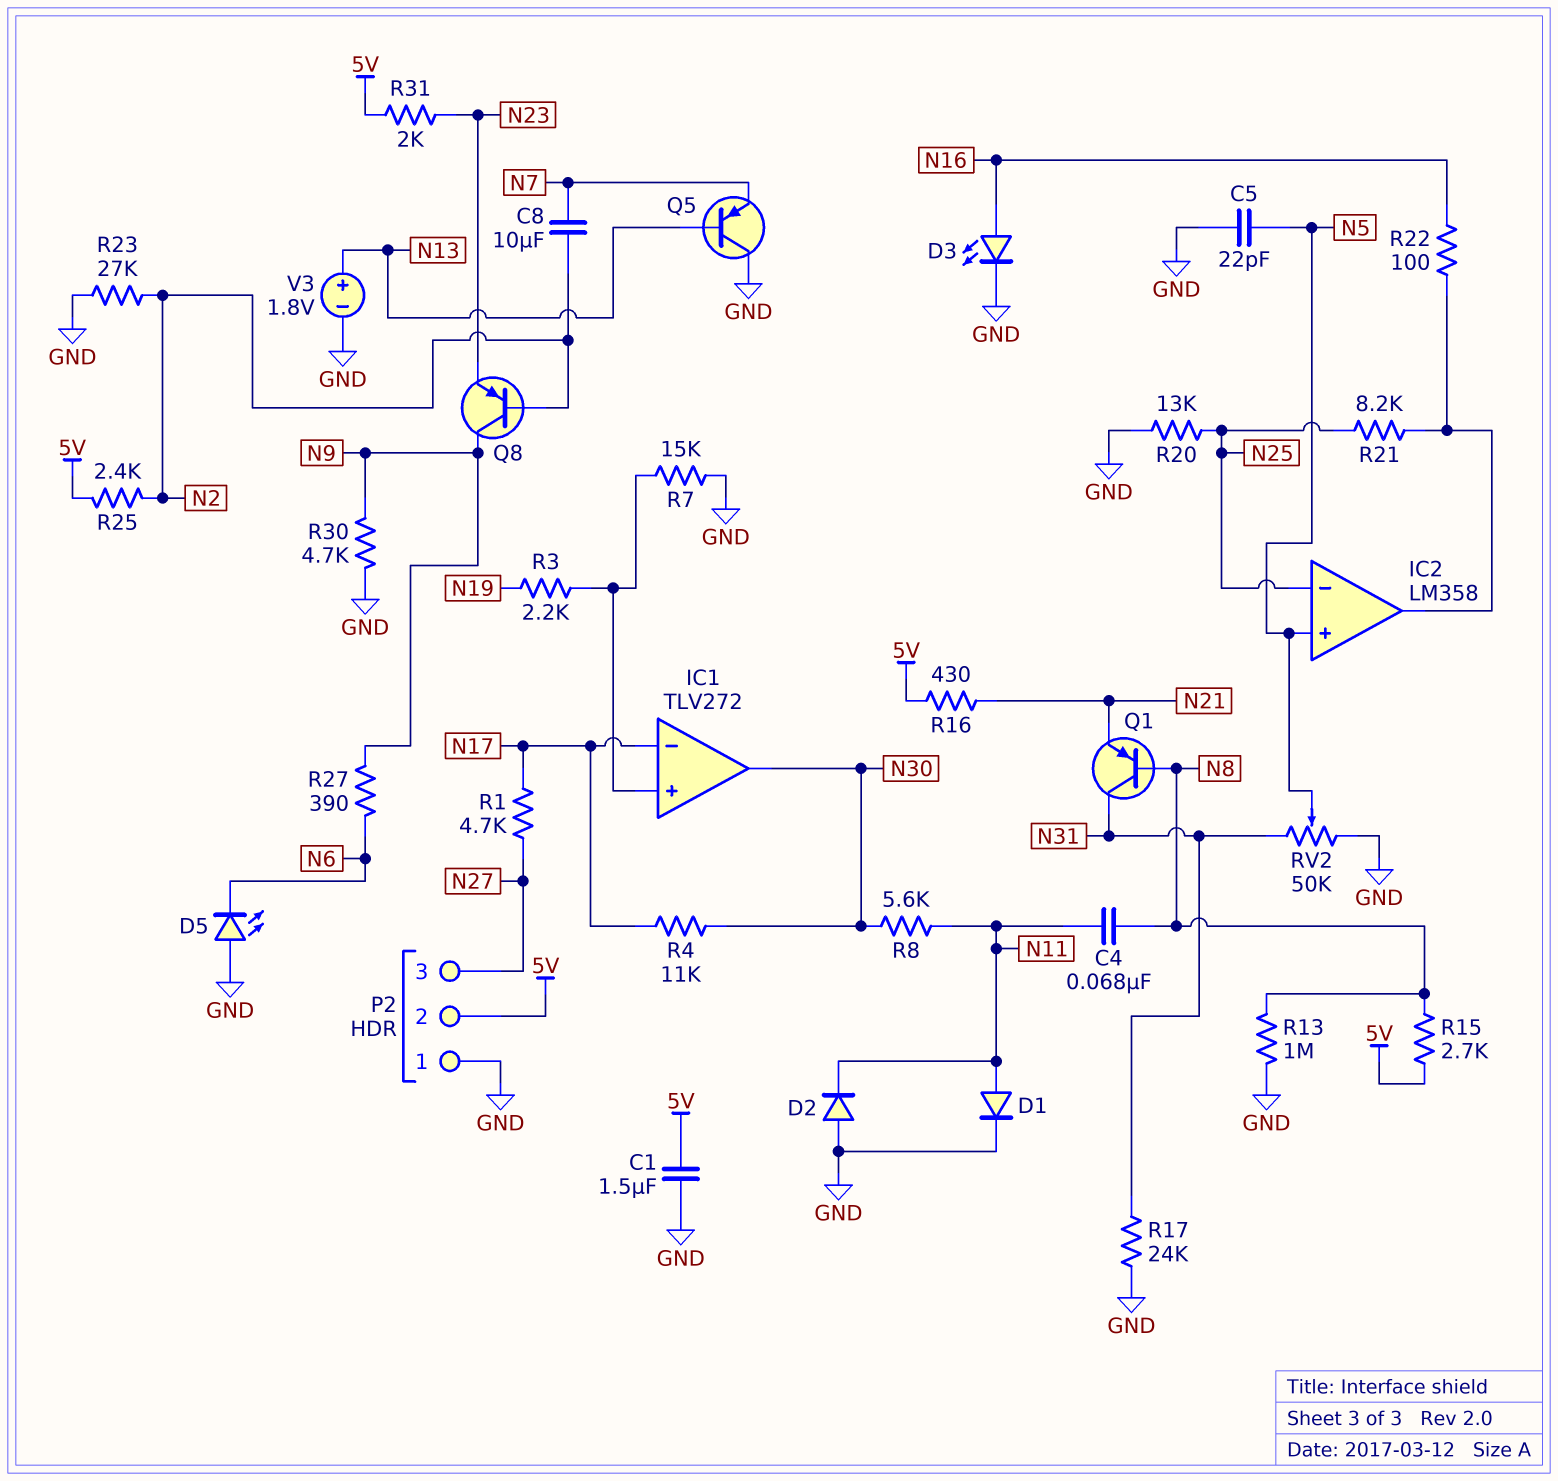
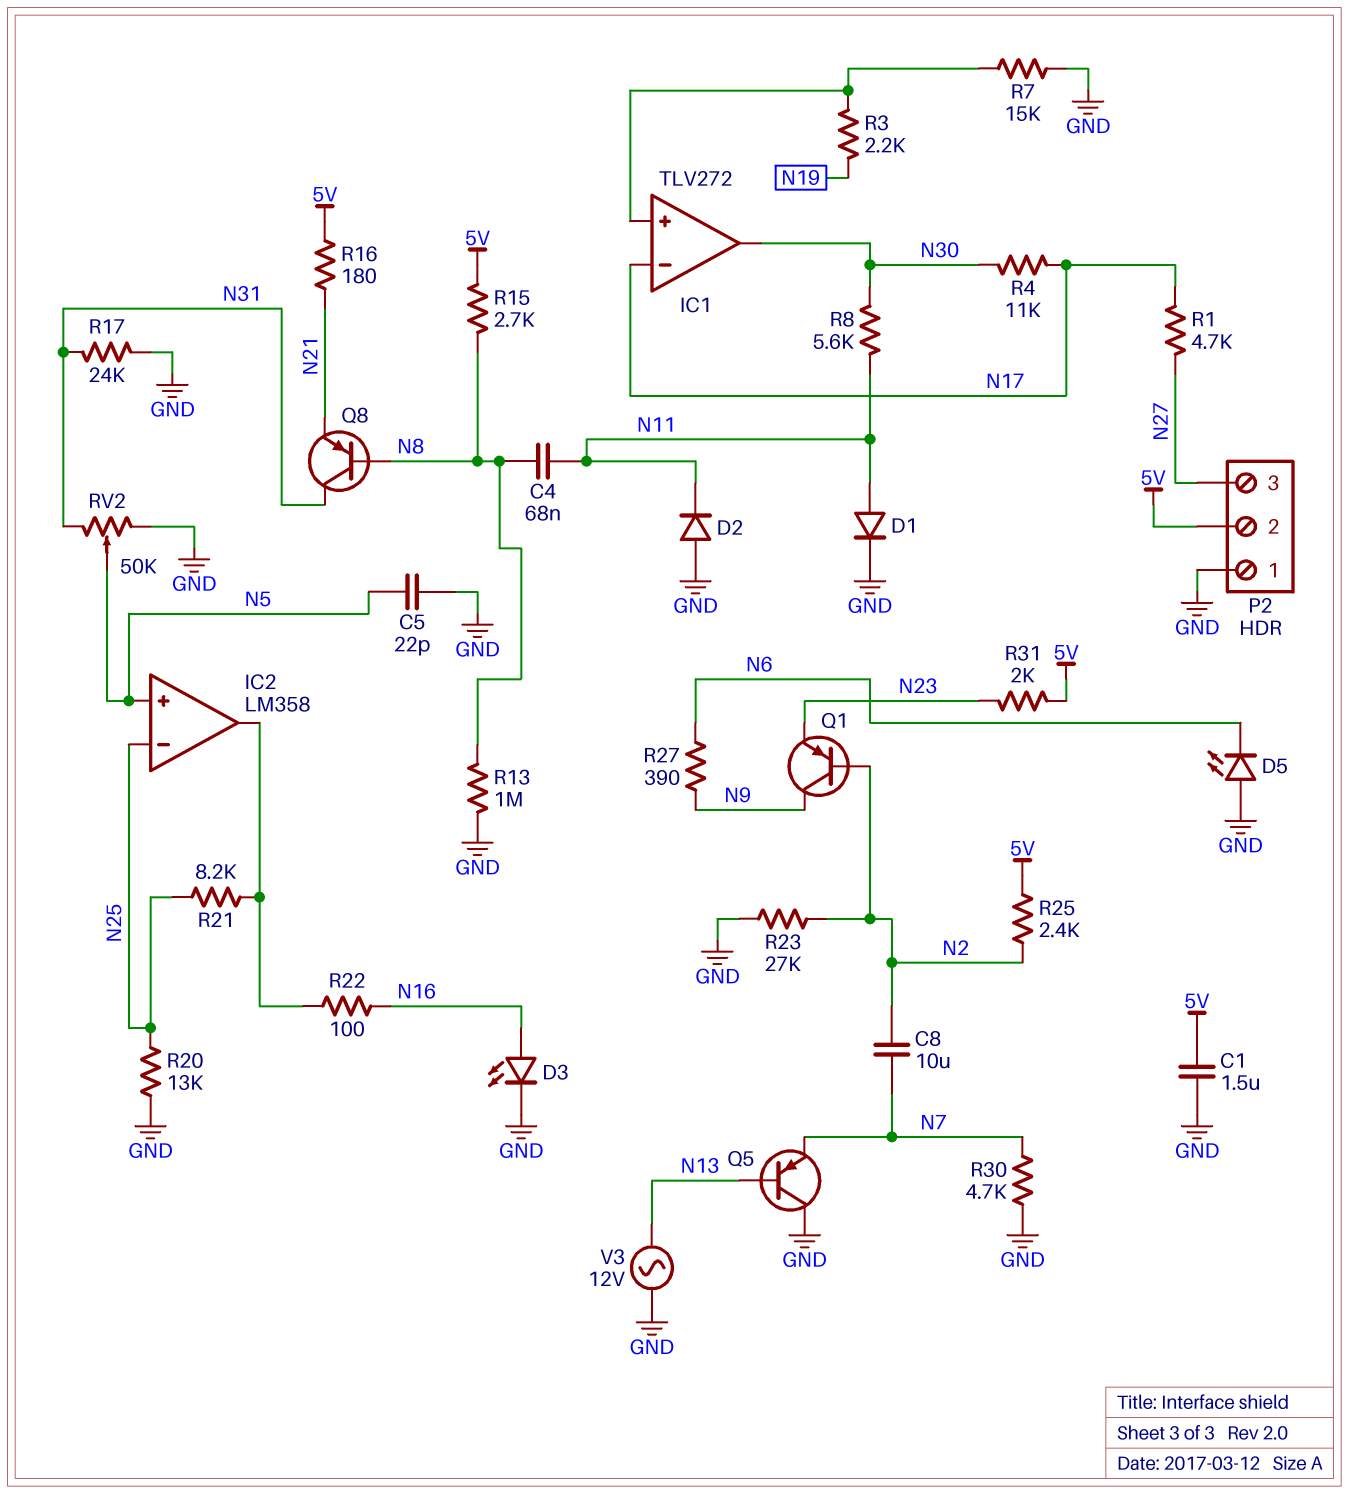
Q1: PNP (B N8, C N31, E N21) -> PNP (B N2, C N9, E N23)
Q8: PNP (B N2, C N9, E N23) -> PNP (B N8, C N31, E N21)
R16: 430 (5V, N21) -> 180 (5V, N21)
R30: 4.7k (GND, N9) -> 4.7k (GND, N7)
V3: 1.8V (plus N13, minus GND) -> AC 12V (GND, N13)

